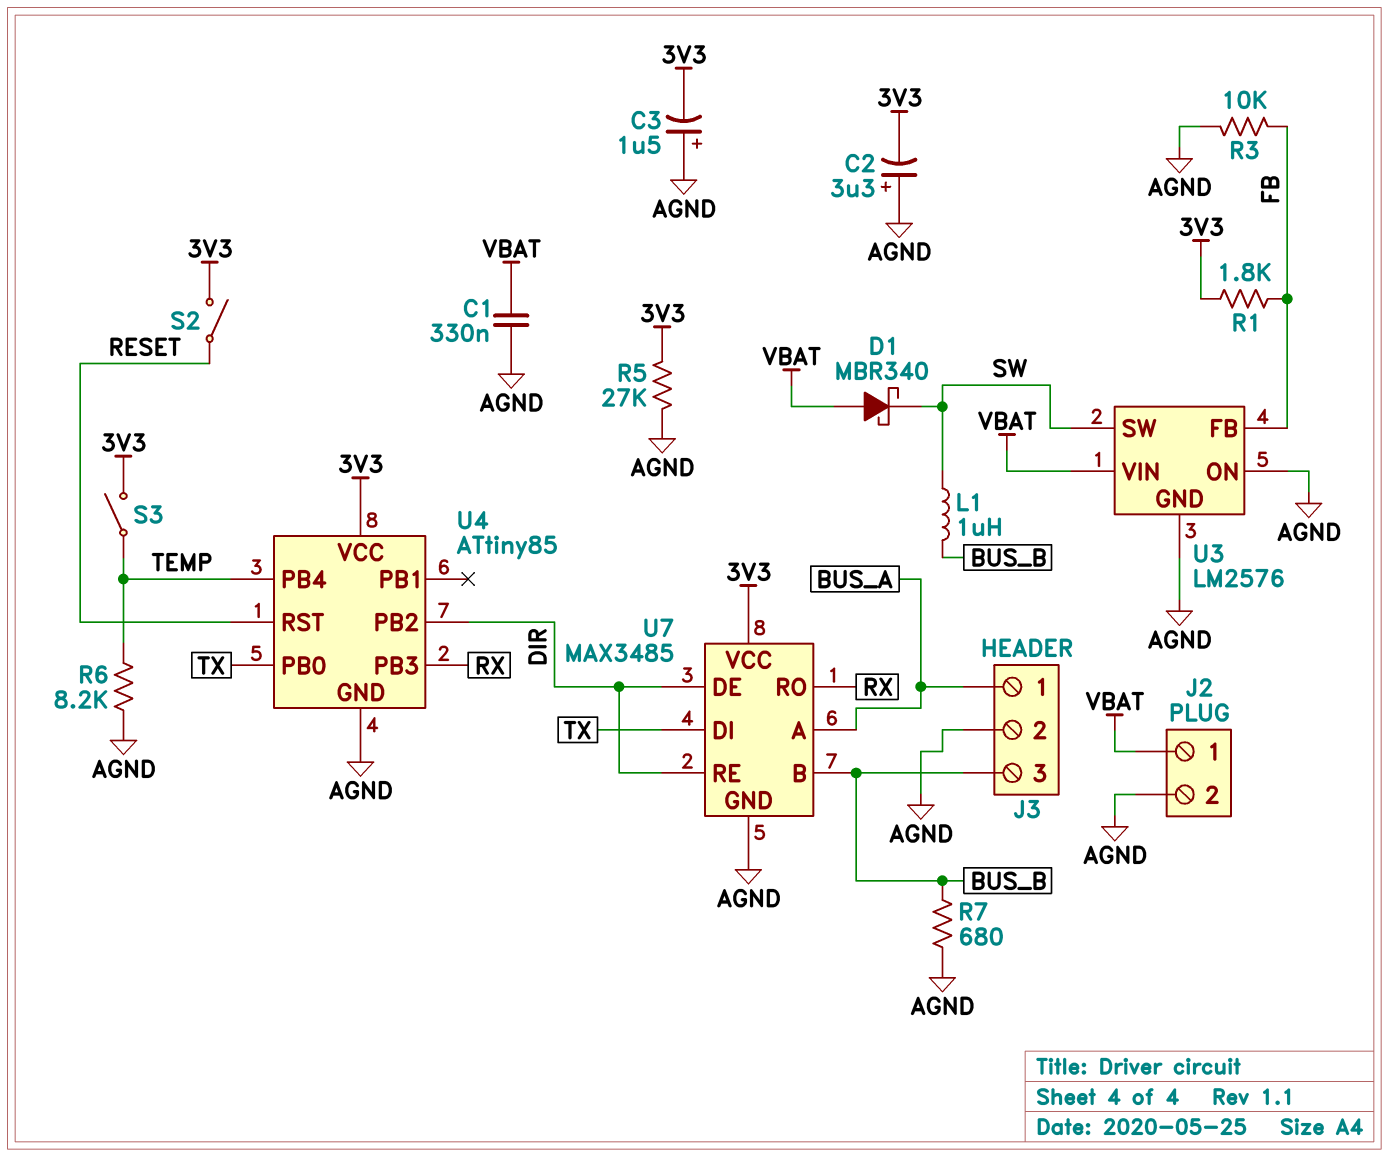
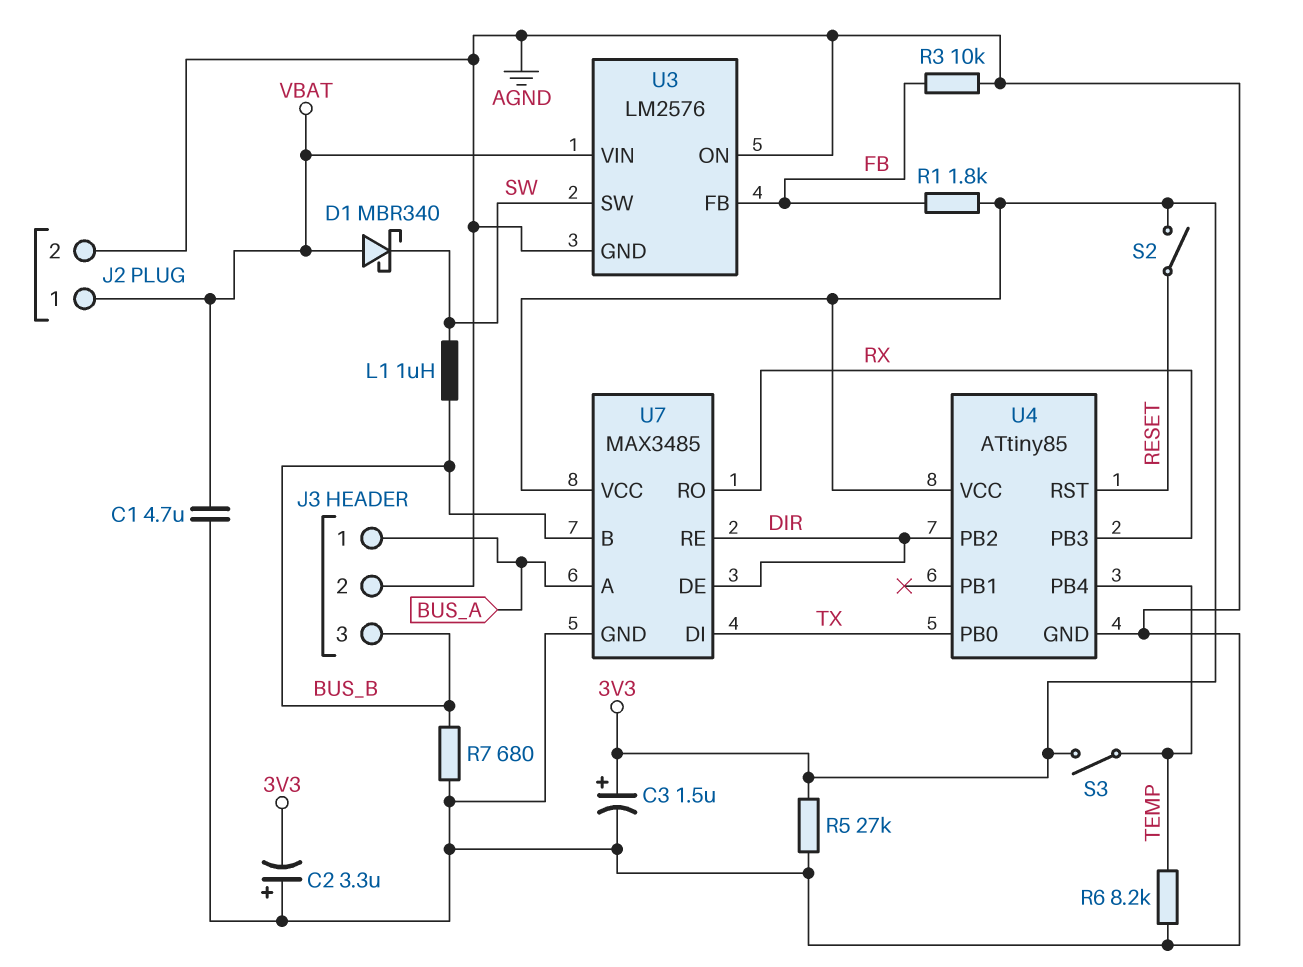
C1: 330nF (AGND, VBAT) -> 4.7uF (AGND, VBAT)
C3: 1.5uF (plus AGND, minus 3V3) -> 1.5uF (plus 3V3, minus AGND)

